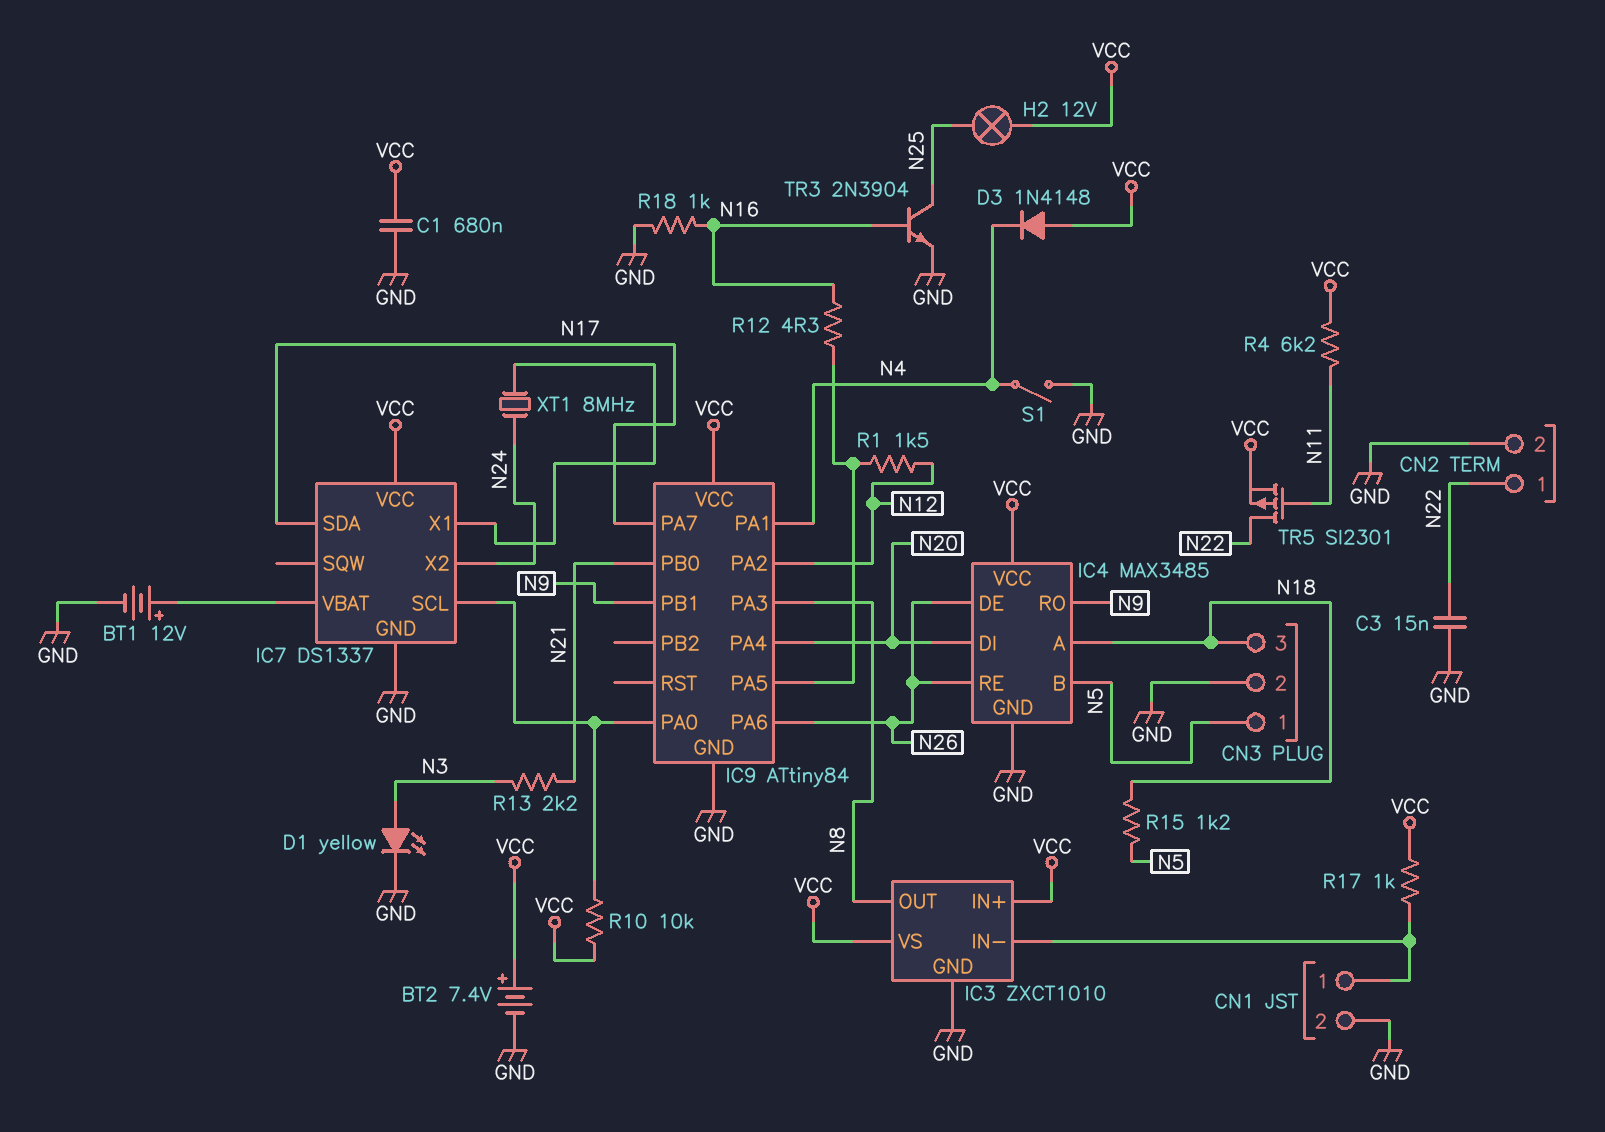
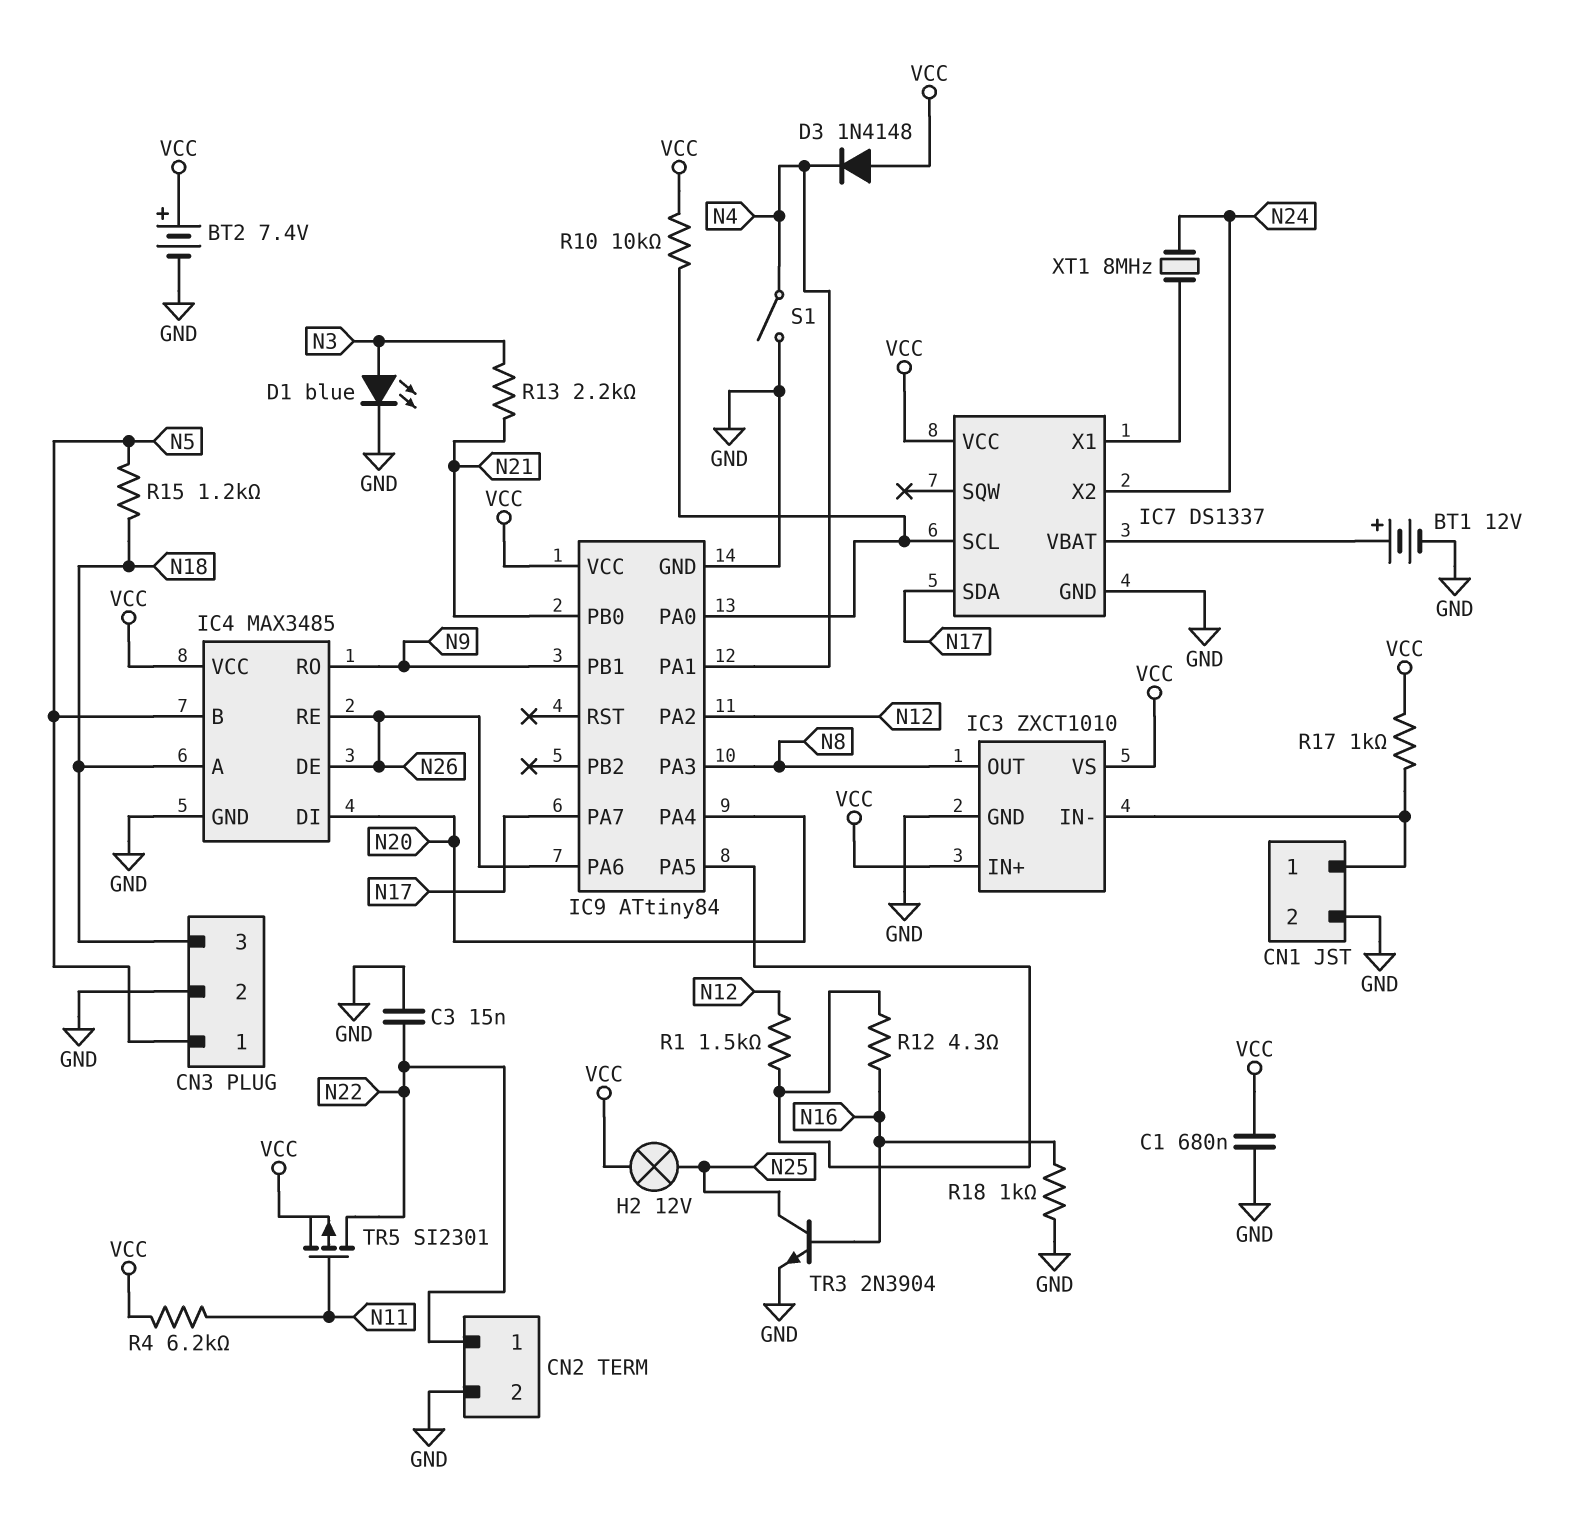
D1: LED yellow (A N3, K GND) -> LED blue (A N3, K GND)

